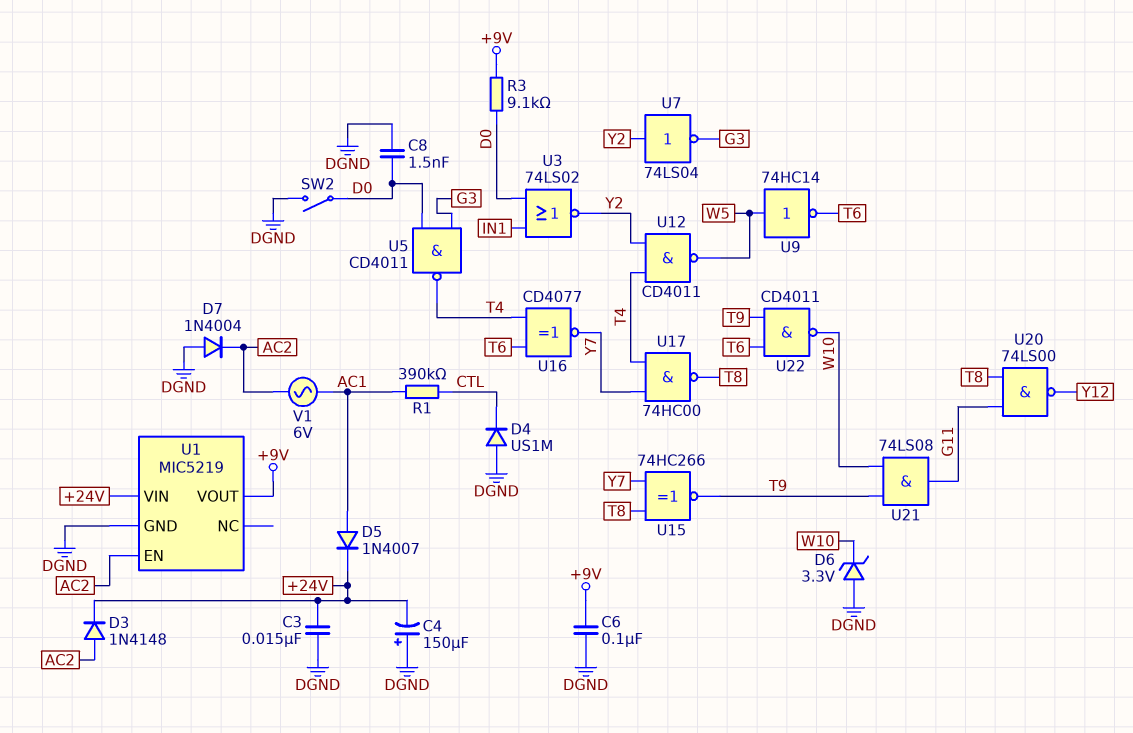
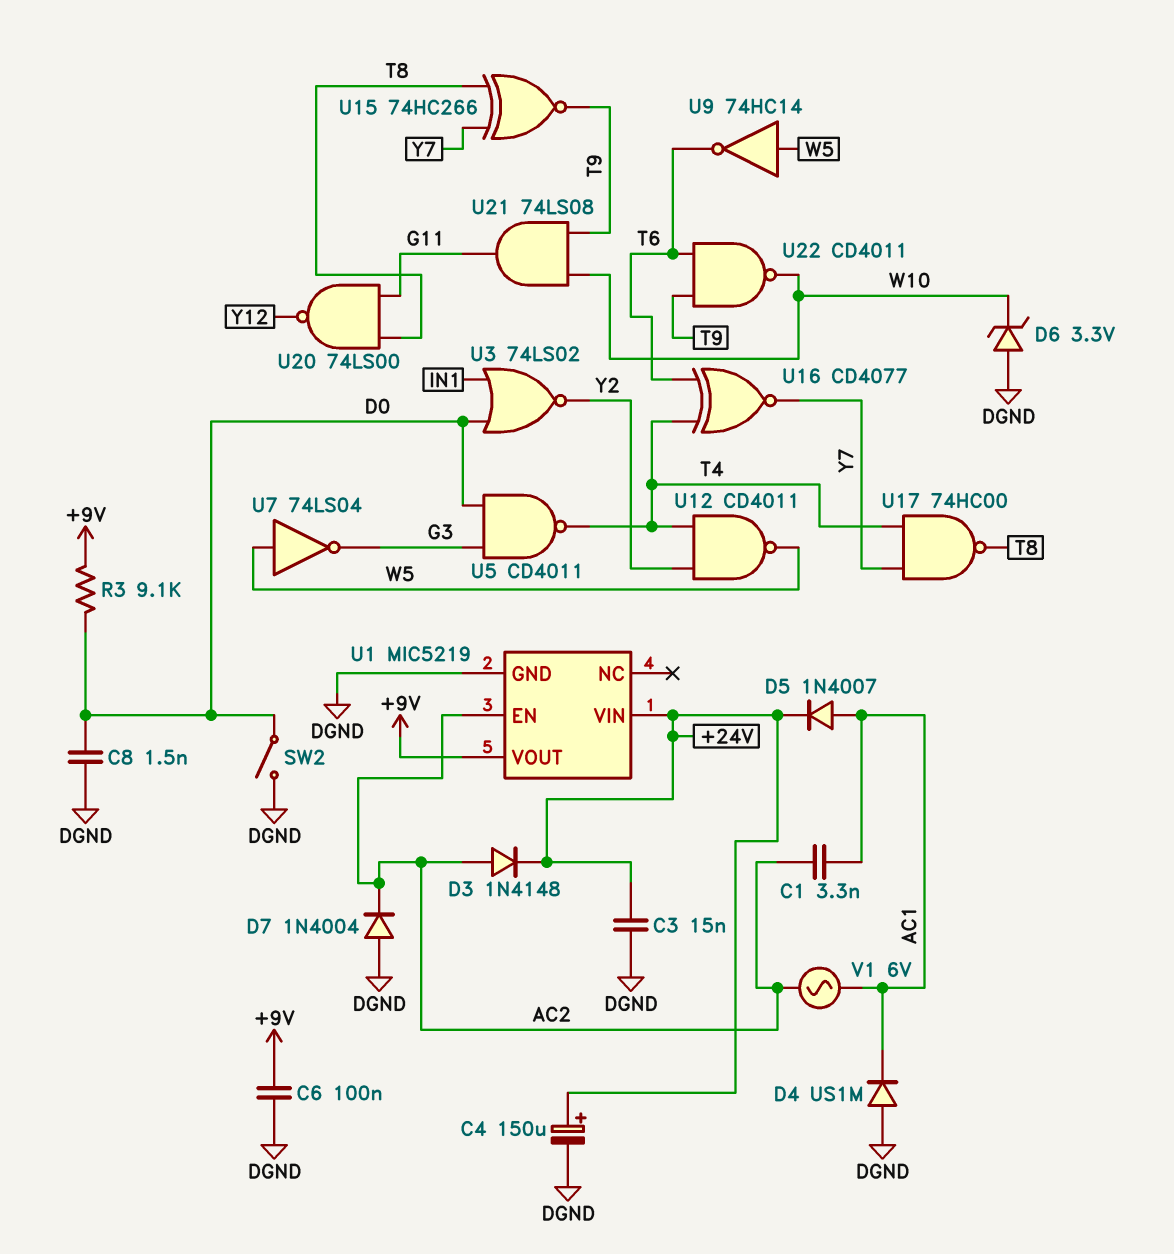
C1: none -> 3.3nF (AC1, AC2)
C4: 150uF (plus DGND, minus +24V) -> 150uF (plus +24V, minus DGND)
D4: diode US1M (A DGND, K CTL) -> diode US1M (A DGND, K AC1)
R1: 390k (AC1, CTL) -> none
U7: NOT 74LS04 (in Y2, out G3) -> NOT 74LS04 (in W5, out G3)

